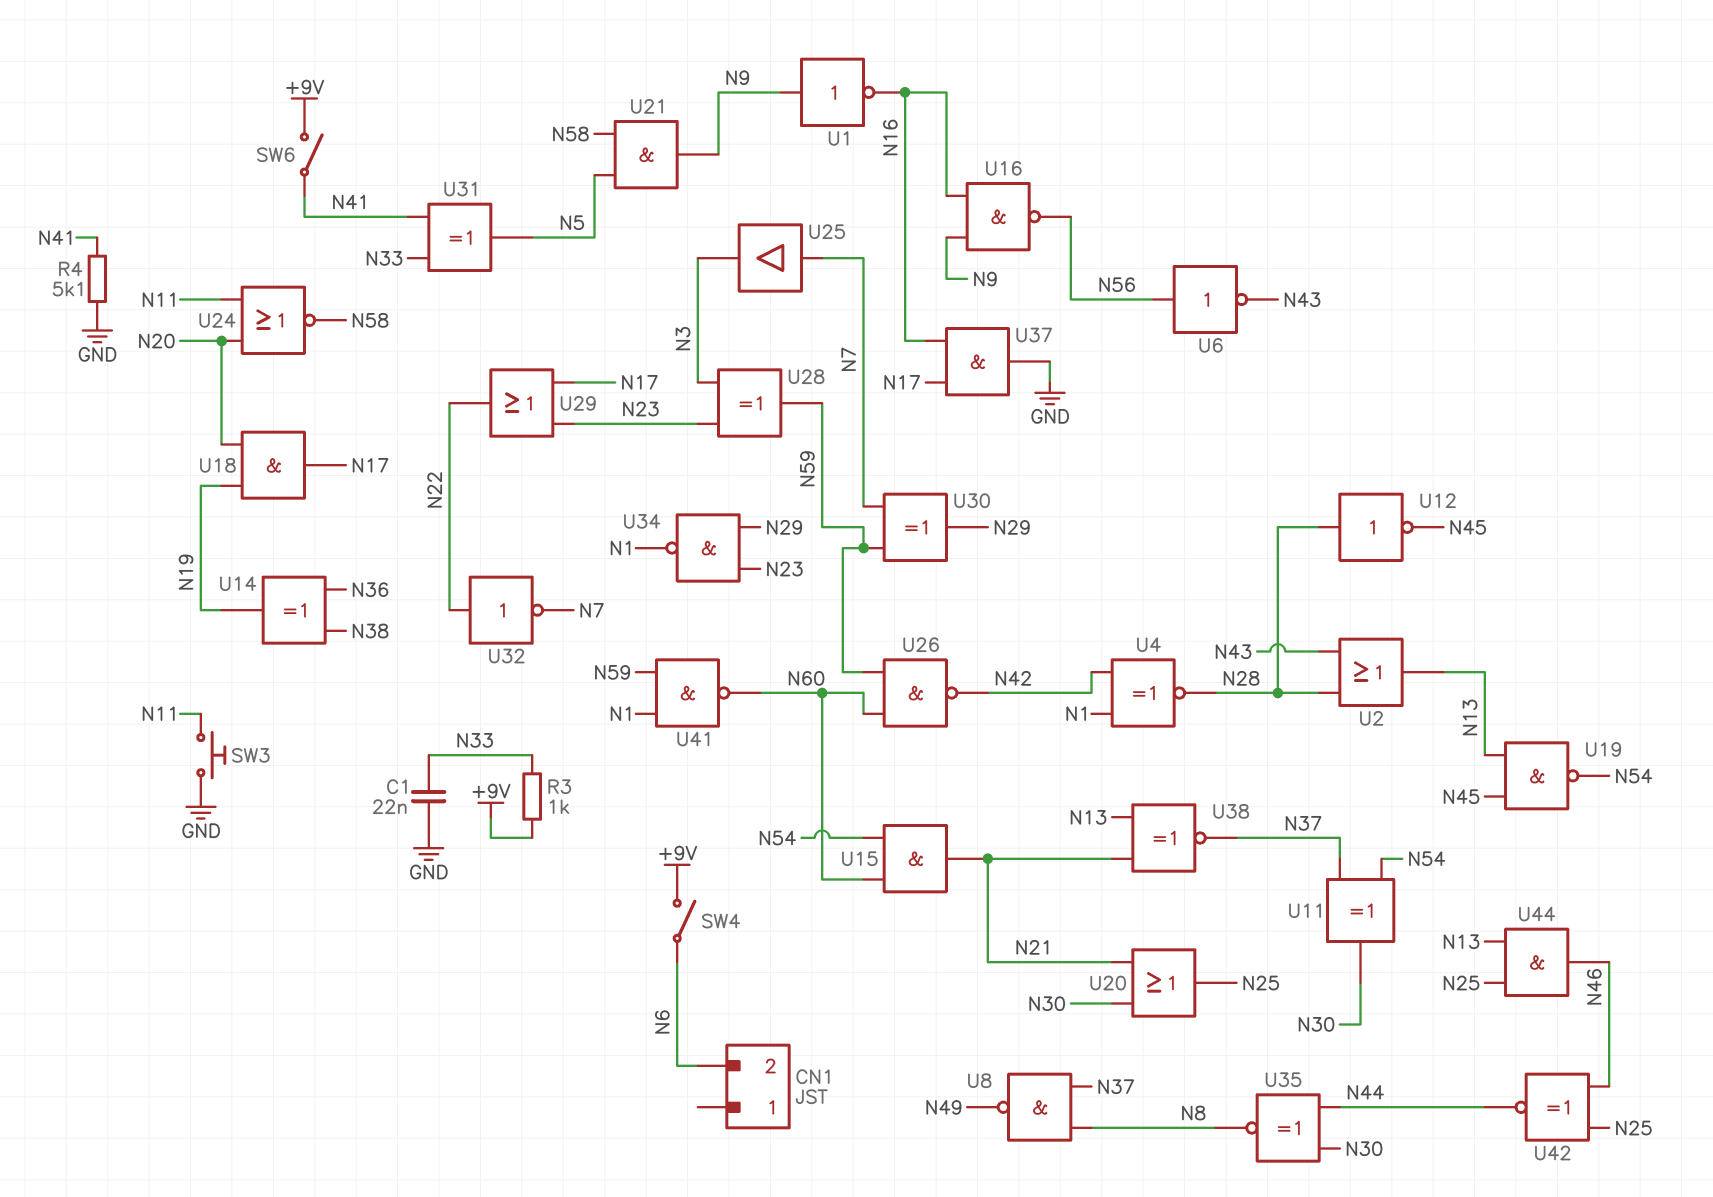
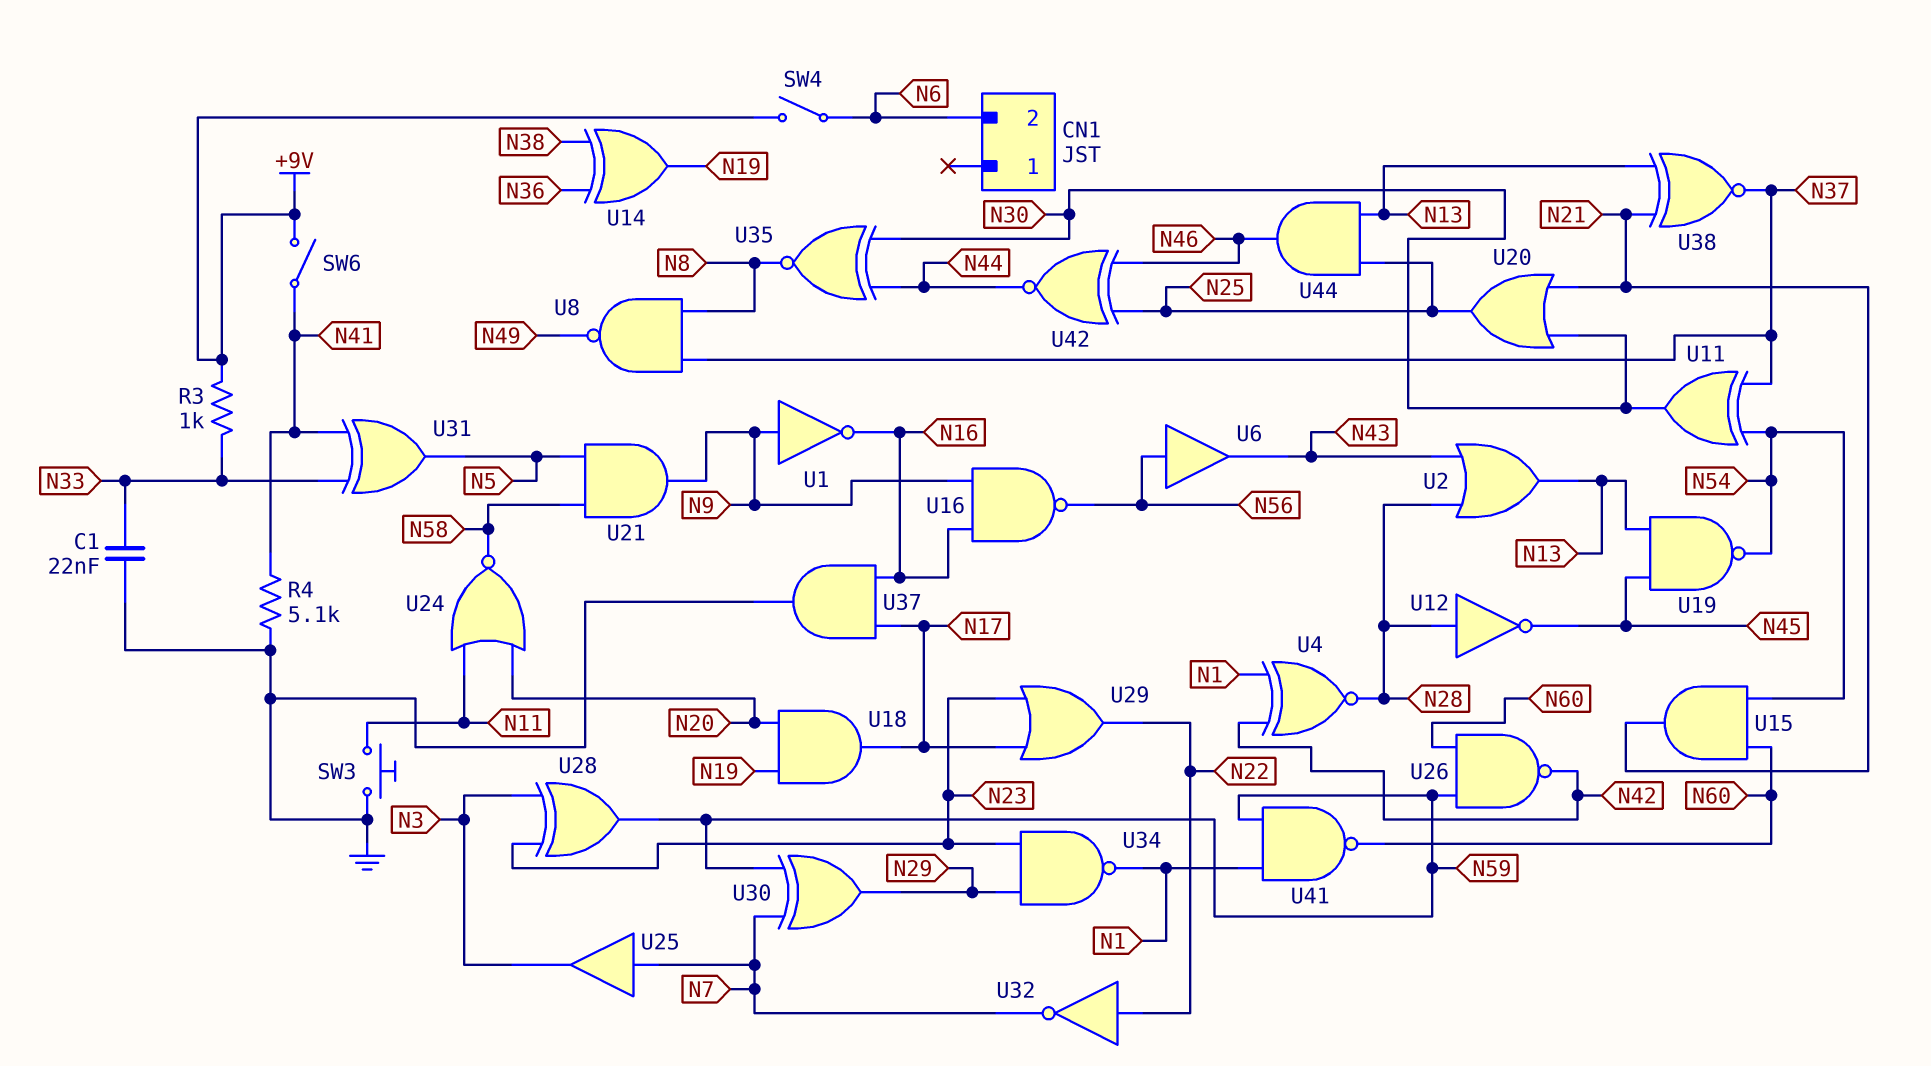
U6: NOT (in N56, out N43) -> buffer (in N56, out N43)

